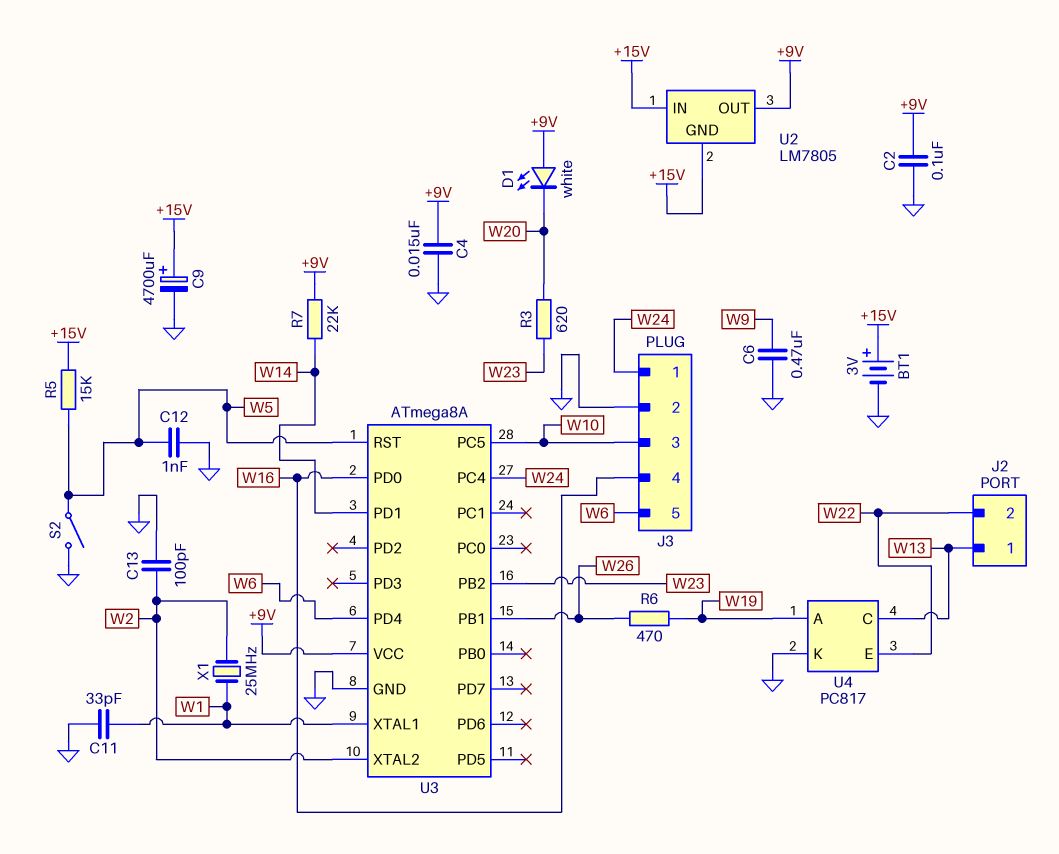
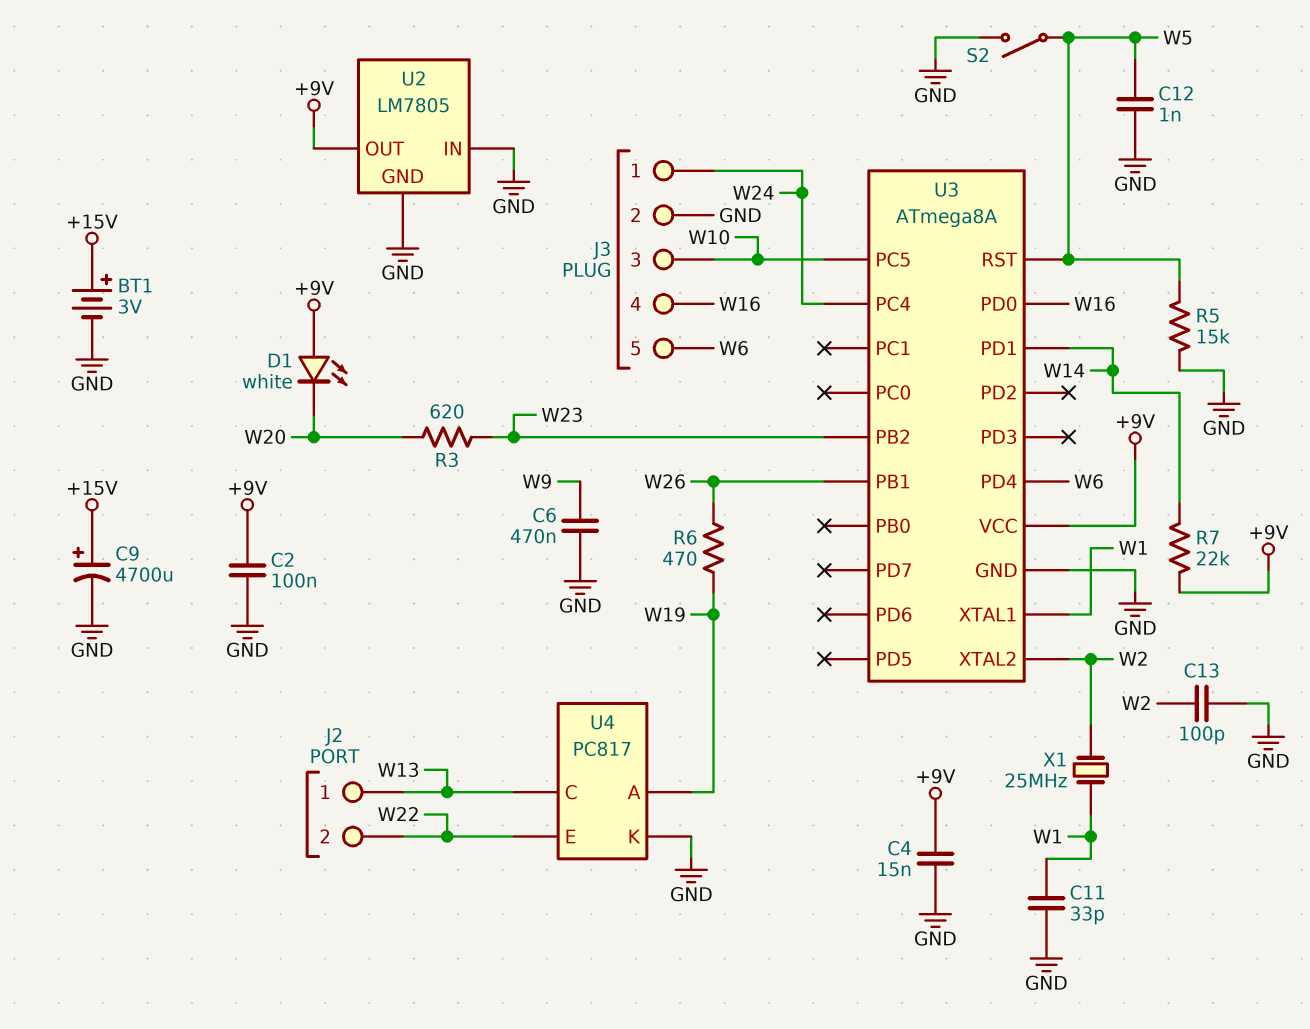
R5: 15k (+15V, W5) -> 15k (GND, W5)
U2 pin GND: +15V -> GND
U2 pin IN: +15V -> GND

